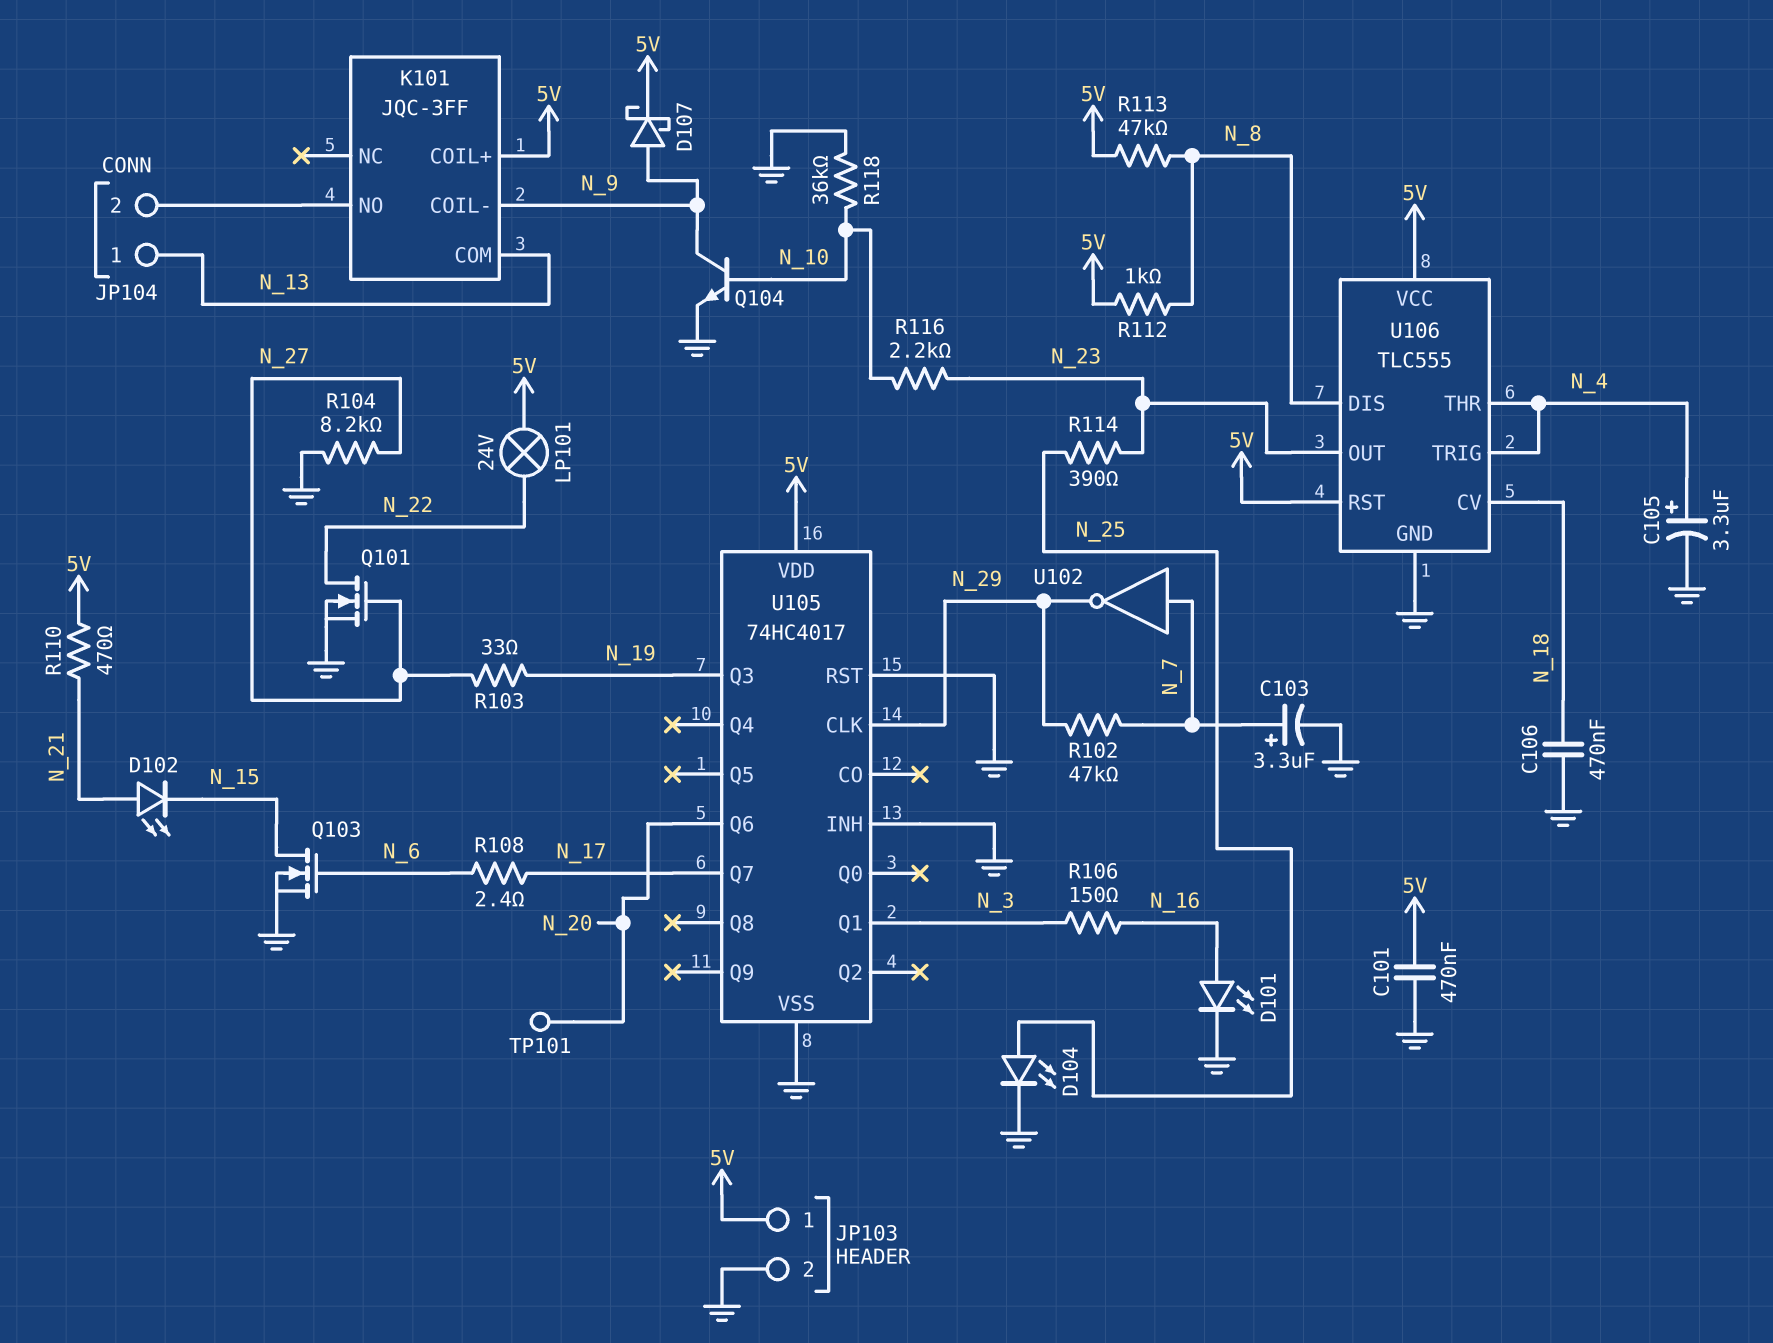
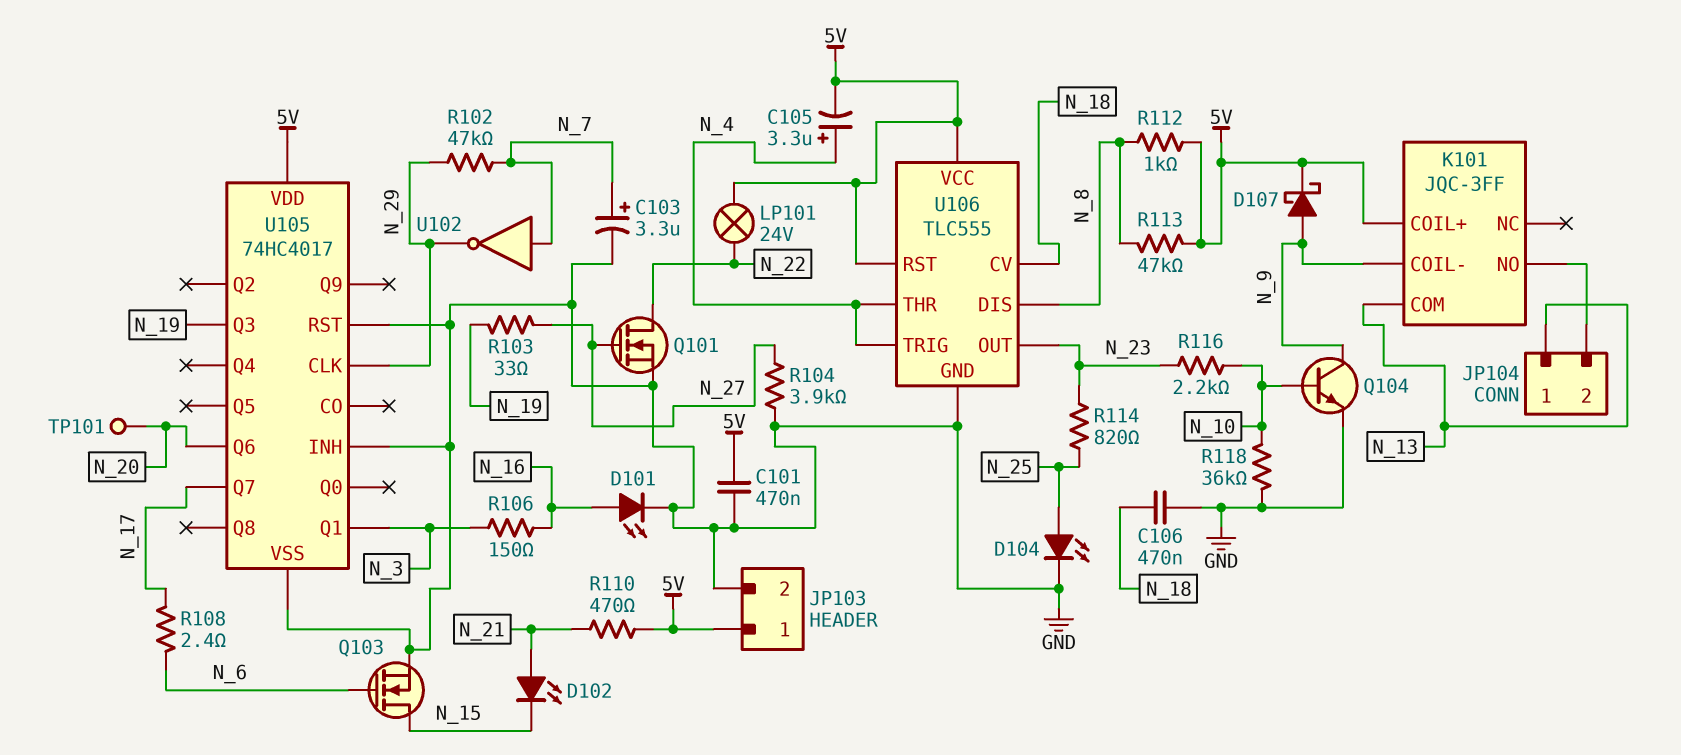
C105: 3.3uF (plus N_4, minus GND) -> 3.3uF (plus N_4, minus 5V)
R104: 8.2k (GND, N_27) -> 3.9k (GND, N_27)
R114: 390 (N_23, N_25) -> 820 (N_23, N_25)

